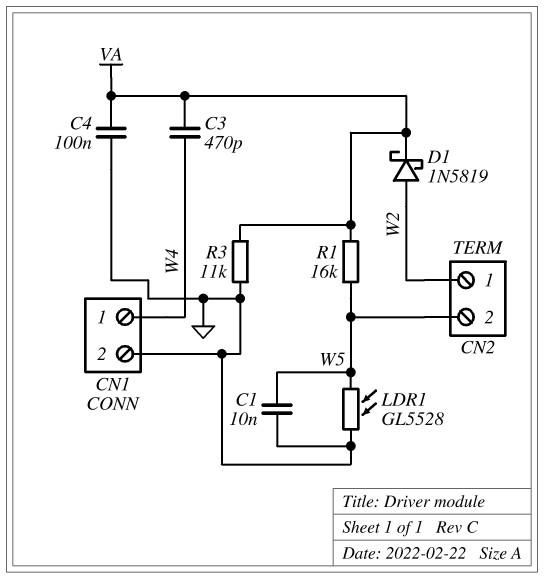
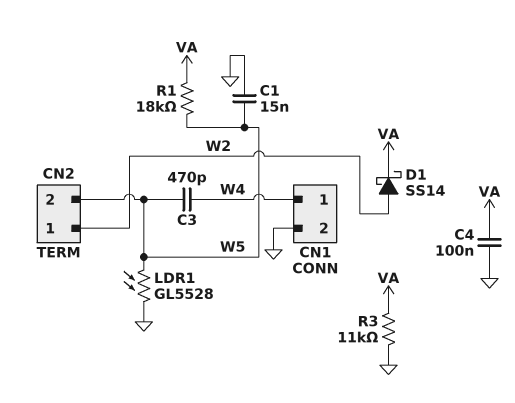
C1: 10nF (GND, W5) -> 15nF (GND, W5)
C3: 470pF (VA, W4) -> 470pF (W4, W5)
D1: schottky 1N5819 (A W2, K VA) -> schottky SS14 (A W2, K VA)
R1: 16k (VA, W5) -> 18k (VA, W5)

